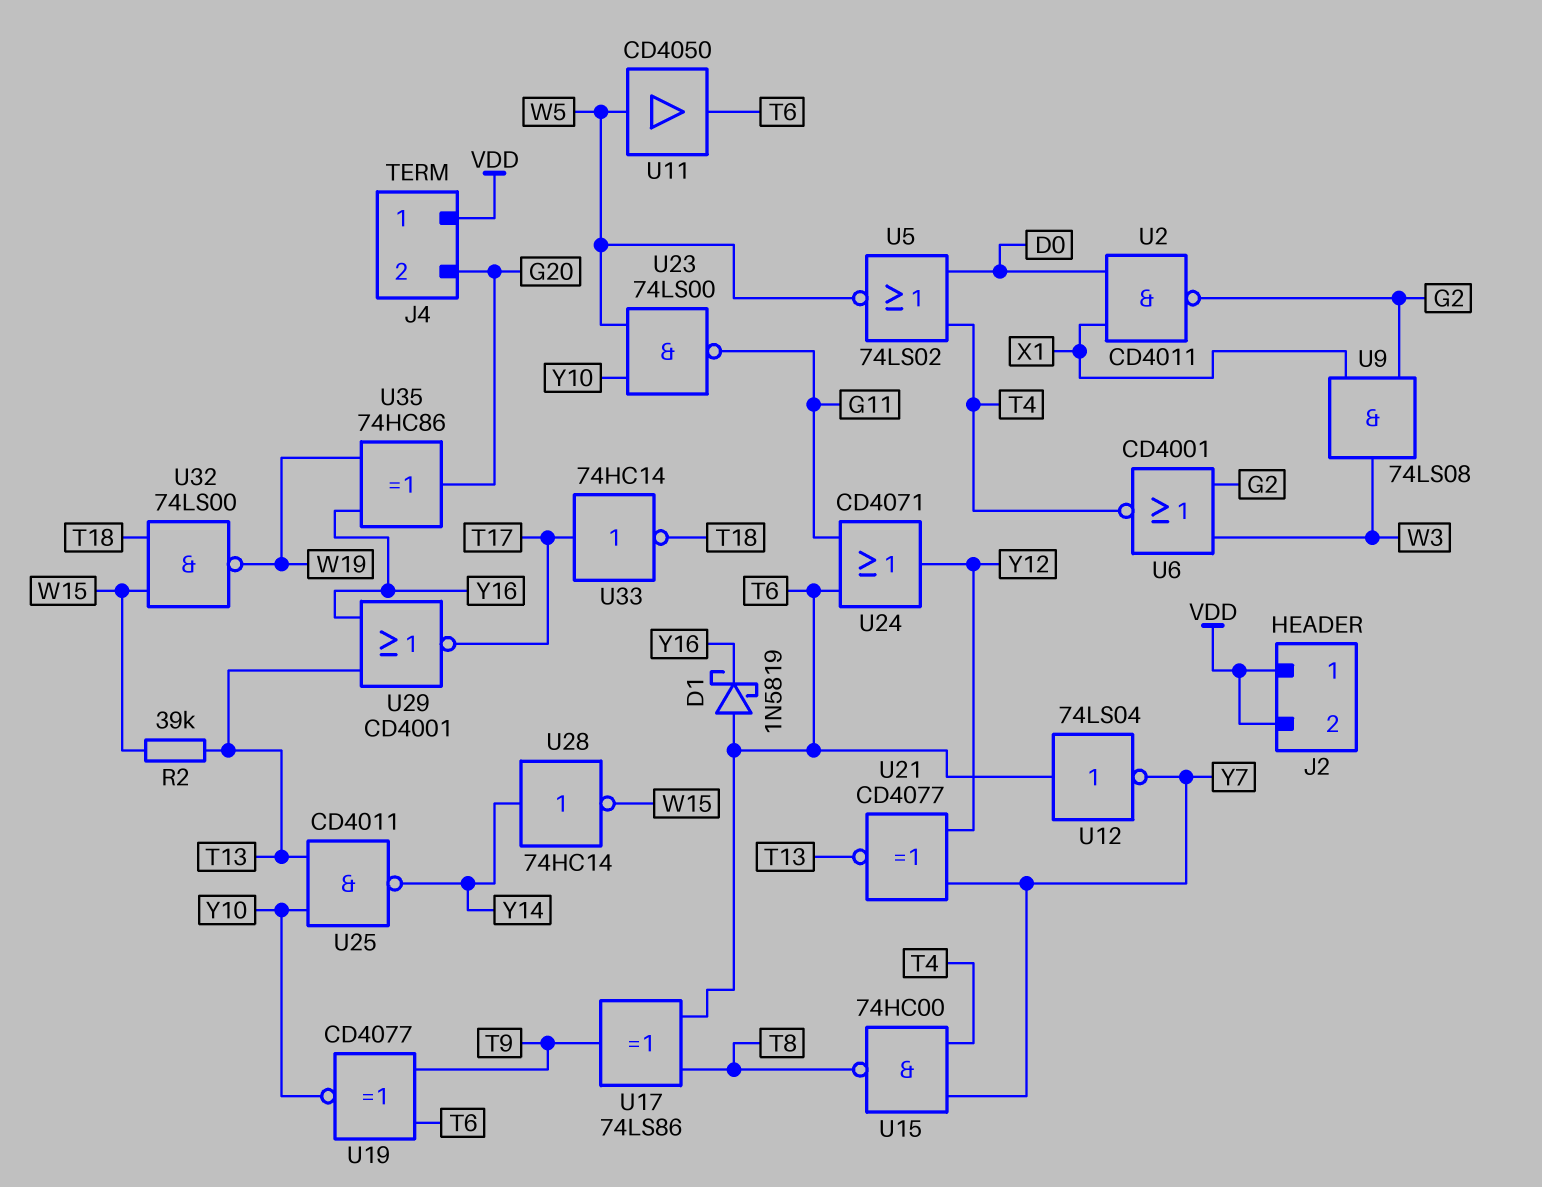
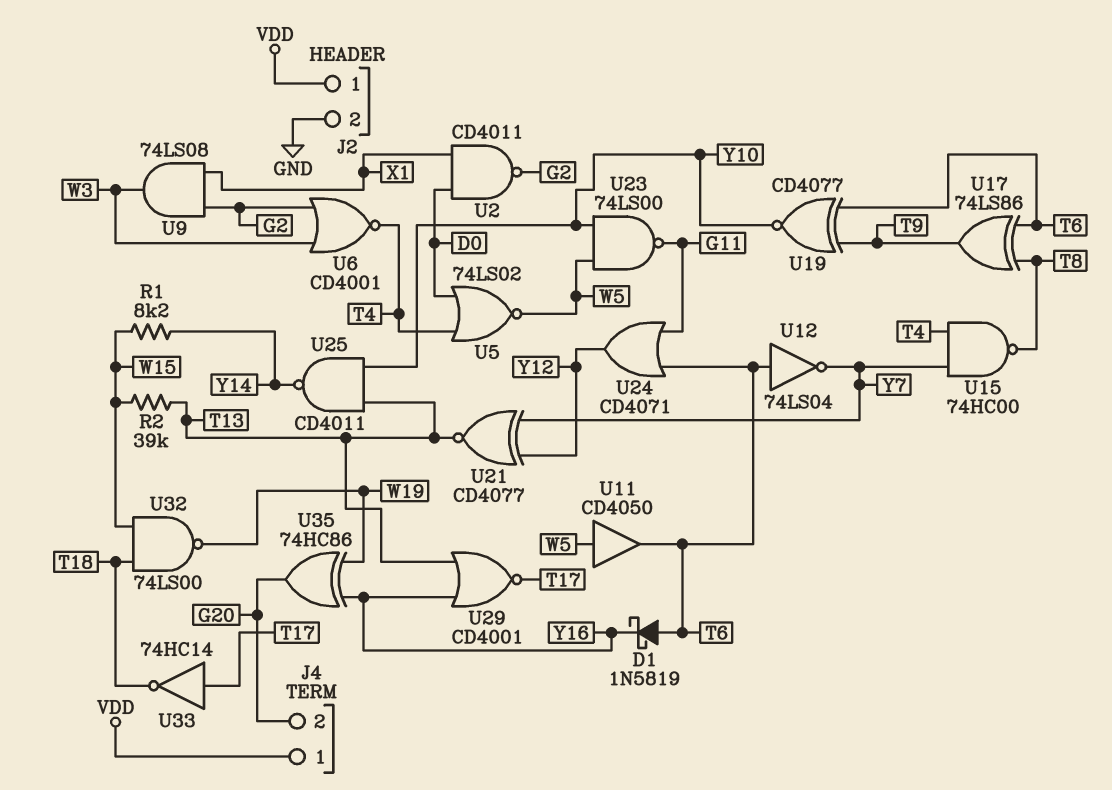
J2 pin 2: VDD -> GND
R1: none -> 8.2k (W15, Y14)
U28: NOT 74HC14 (in Y14, out W15) -> none

